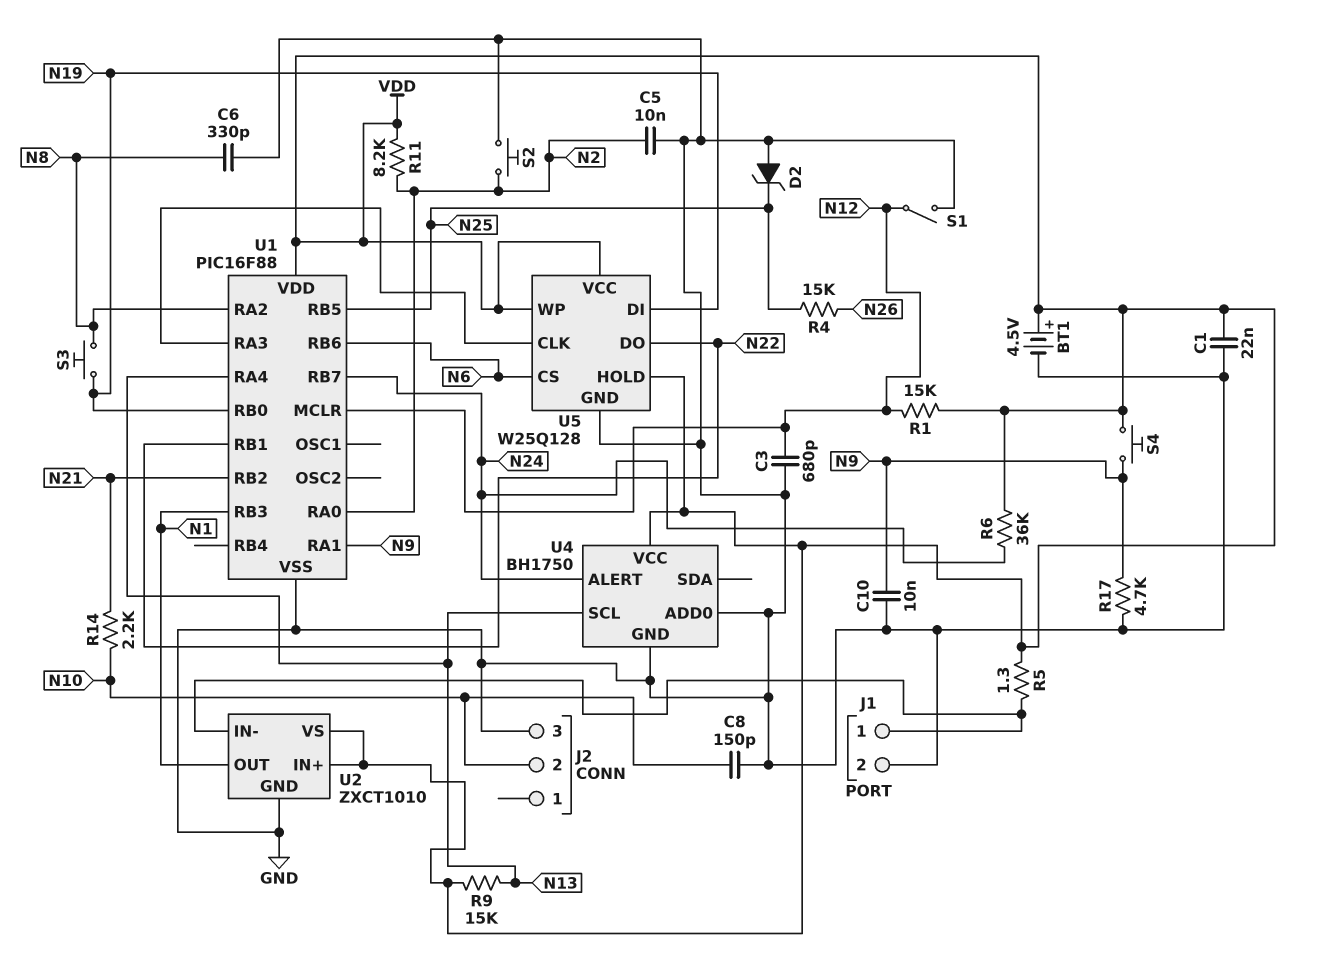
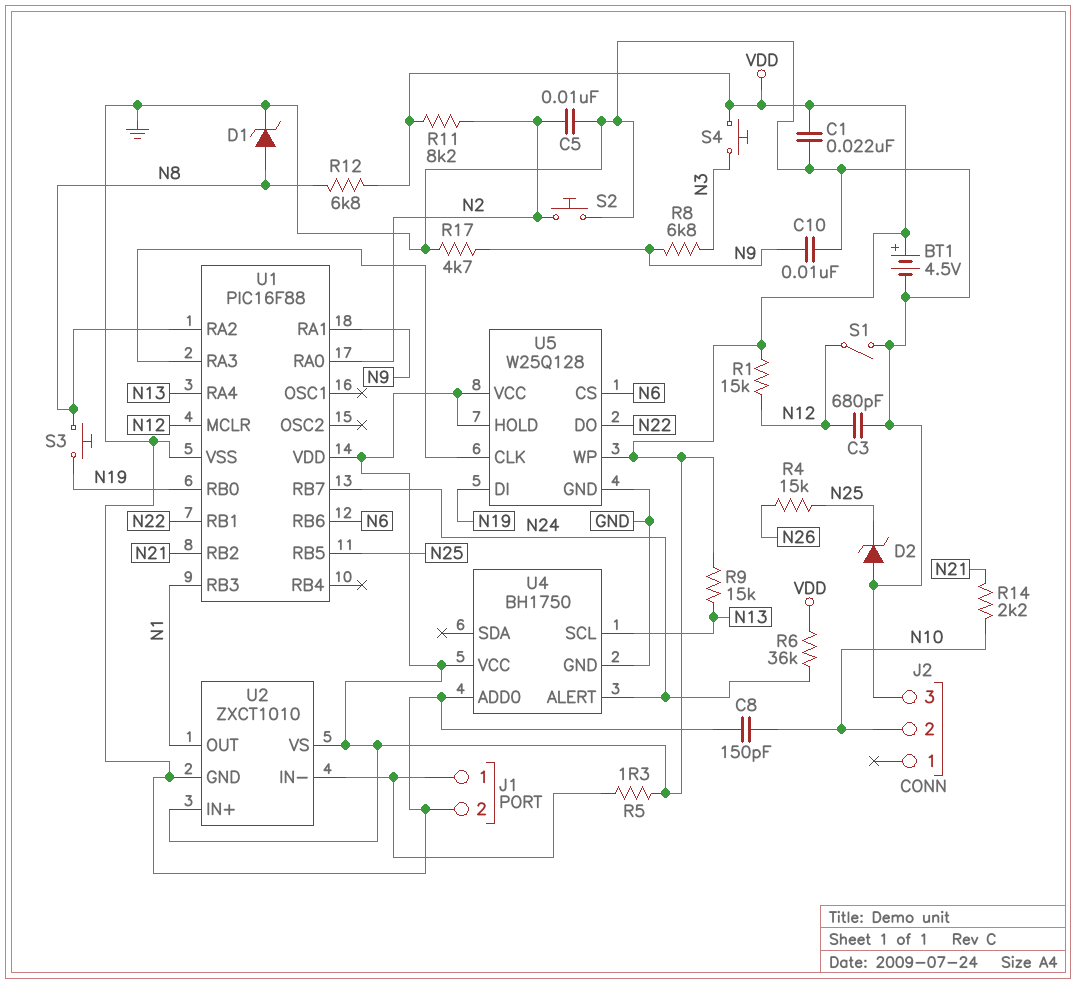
C6: 330pF (GND, N8) -> none
D1: none -> zener (A N8, K GND)
R8: none -> 6.8k (N3, N9)
R12: none -> 6.8k (N8, VDD)
S4: button (N9, VDD) -> button (N3, VDD)

